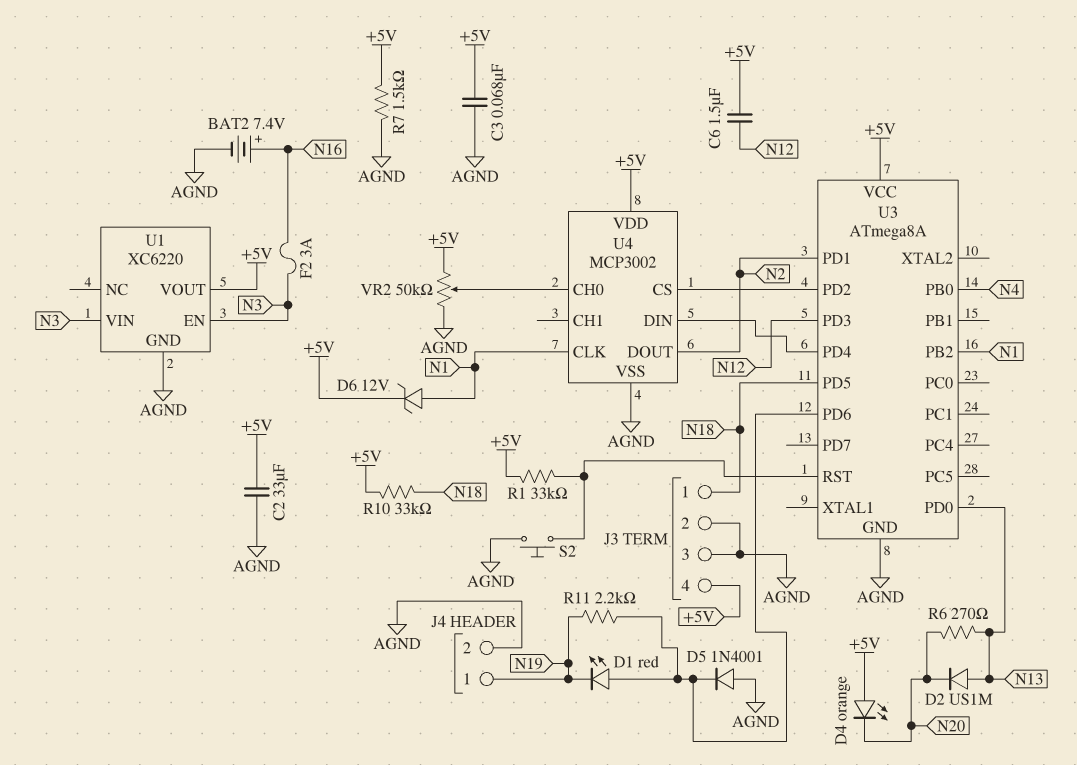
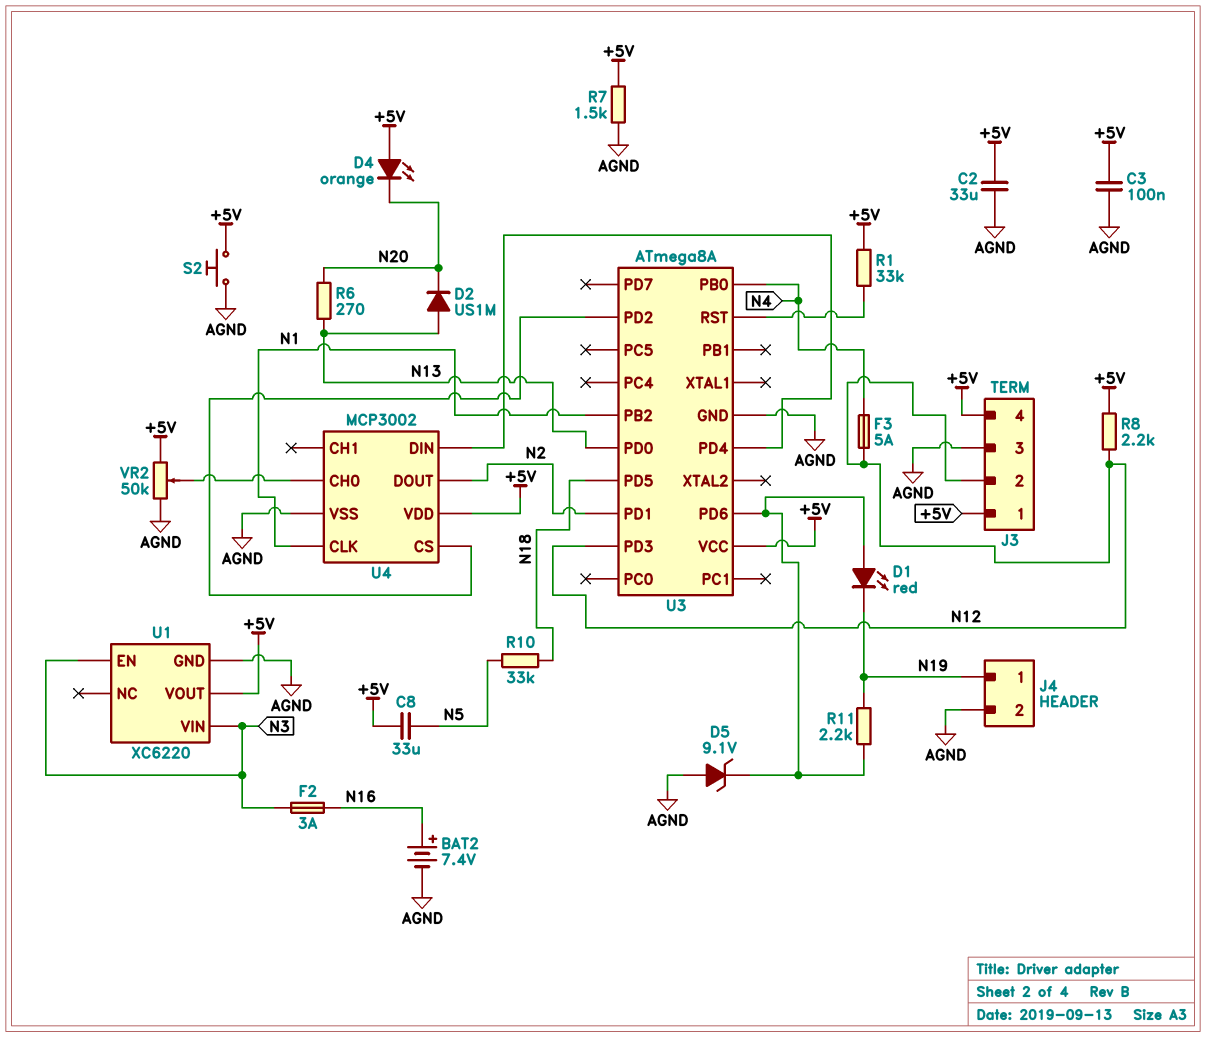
C3: 68nF (+5V, AGND) -> 100nF (+5V, AGND)
C6: 1.5uF (+5V, N12) -> none
C8: none -> 33uF (+5V, N5)
D5: diode 1N4001 (A AGND, K U3/PD6) -> zener 9.1V (A AGND, K U3/PD6)
D6: zener 12V (A N1, K +5V) -> none
F3: none -> 5A (N4, N12)
J3 pin 1: N18 -> +5V
J3 pin 2: AGND -> N12
R8: none -> 2.2k (+5V, N12)
R10: 33k (+5V, N18) -> 33k (N5, N18)
S2: button (AGND, U3/RST) -> button (+5V, AGND)

